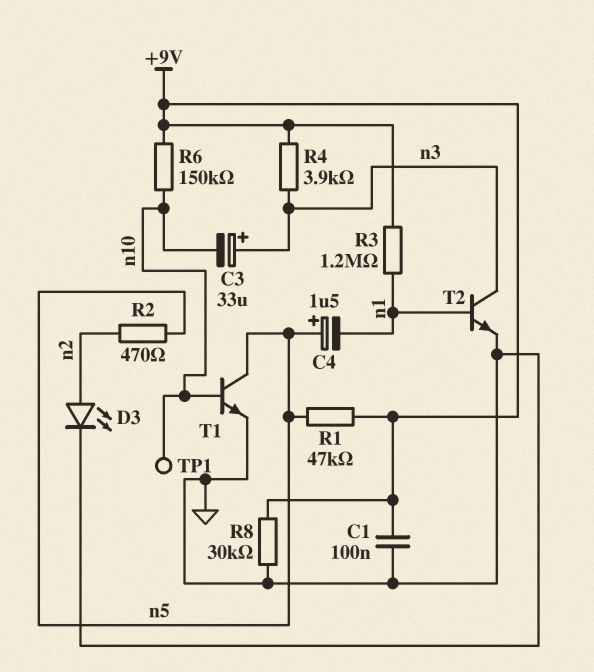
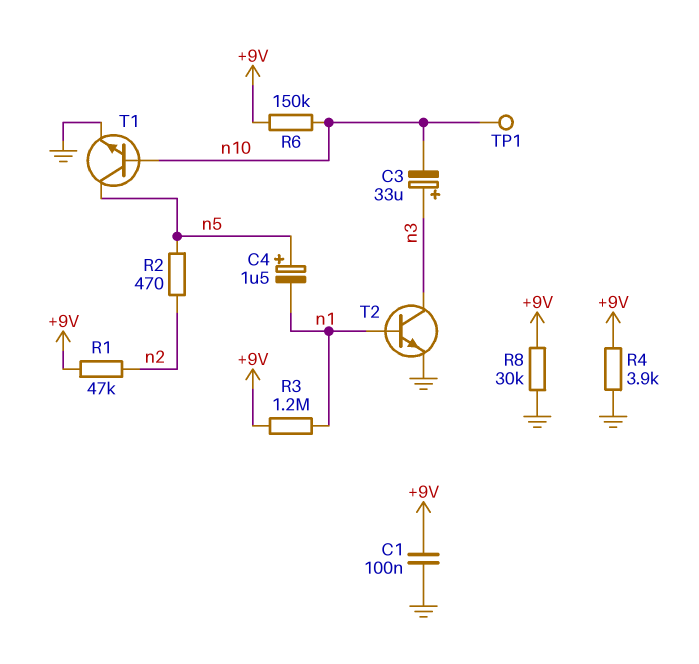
D3: LED (A n2, K GND) -> none
R1: 47k (+9V, n5) -> 47k (+9V, n2)
R4: 3.9k (+9V, n3) -> 3.9k (+9V, GND)

